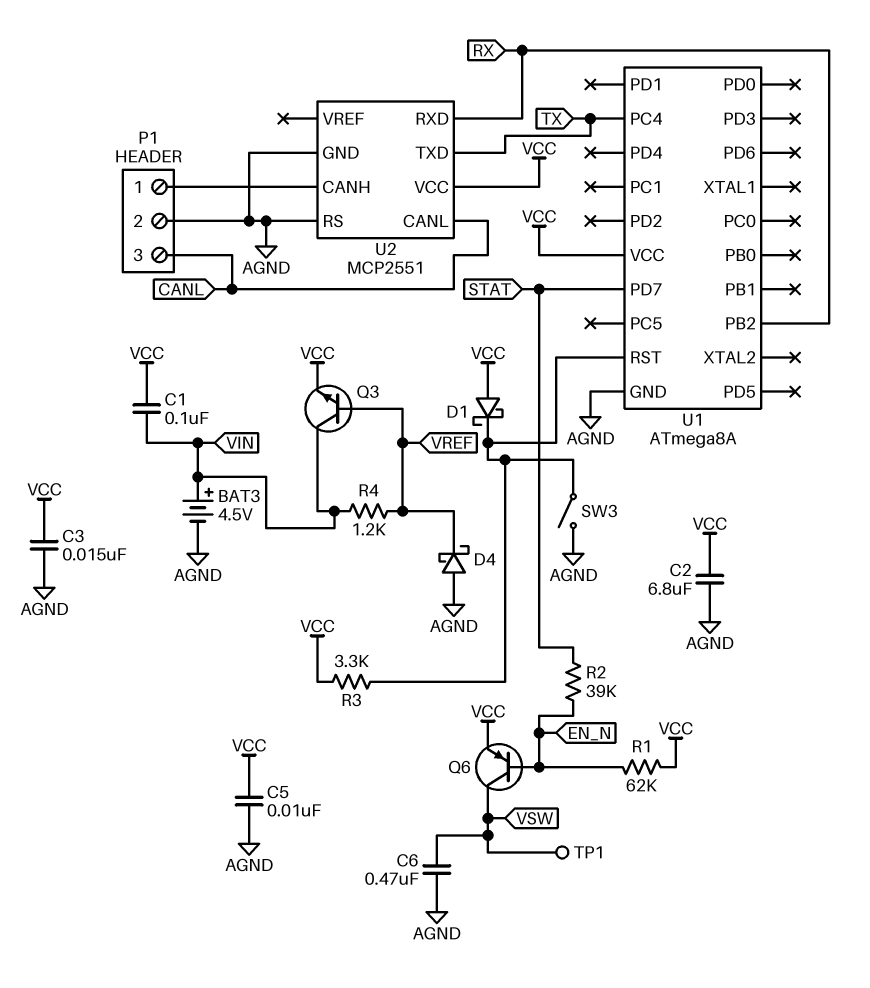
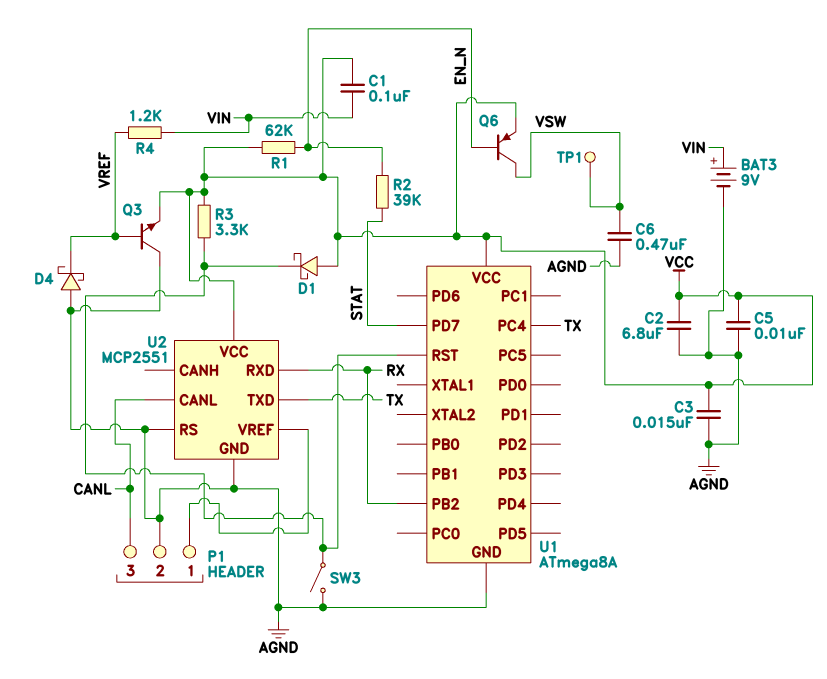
BAT3: 4.5V (plus VIN, minus AGND) -> 9V (plus VIN, minus AGND)
Q3: NPN (B VREF, C VIN, E VCC) -> NPN (B VREF, C AGND, E VCC)
U2 pin CANH: P1/1 -> none
U2 pin VREF: none -> P1/1

